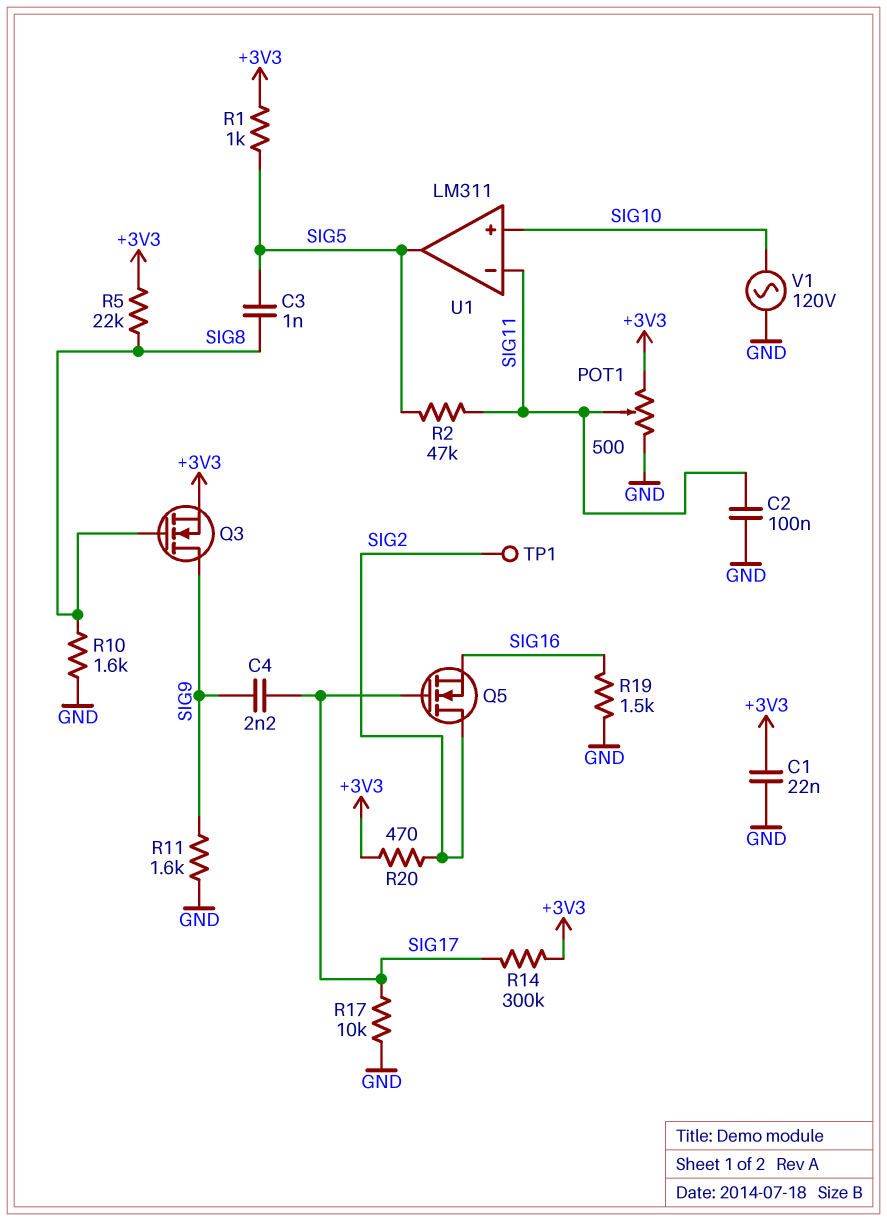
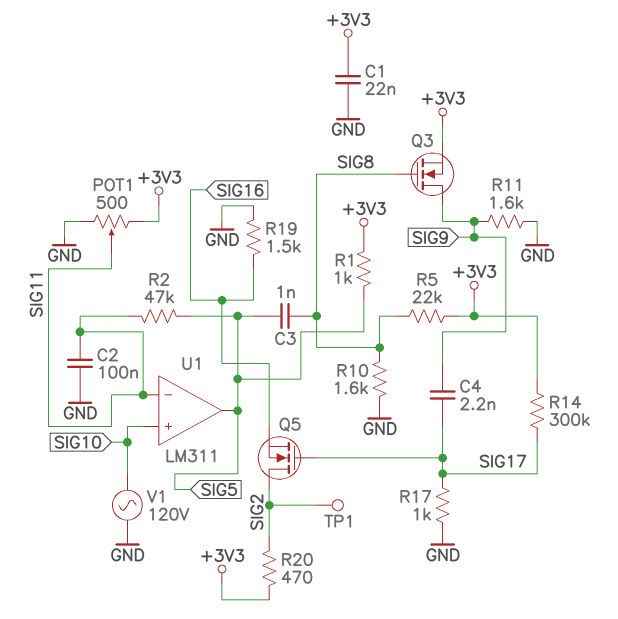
R17: 10k (GND, SIG17) -> 1k (GND, SIG17)

